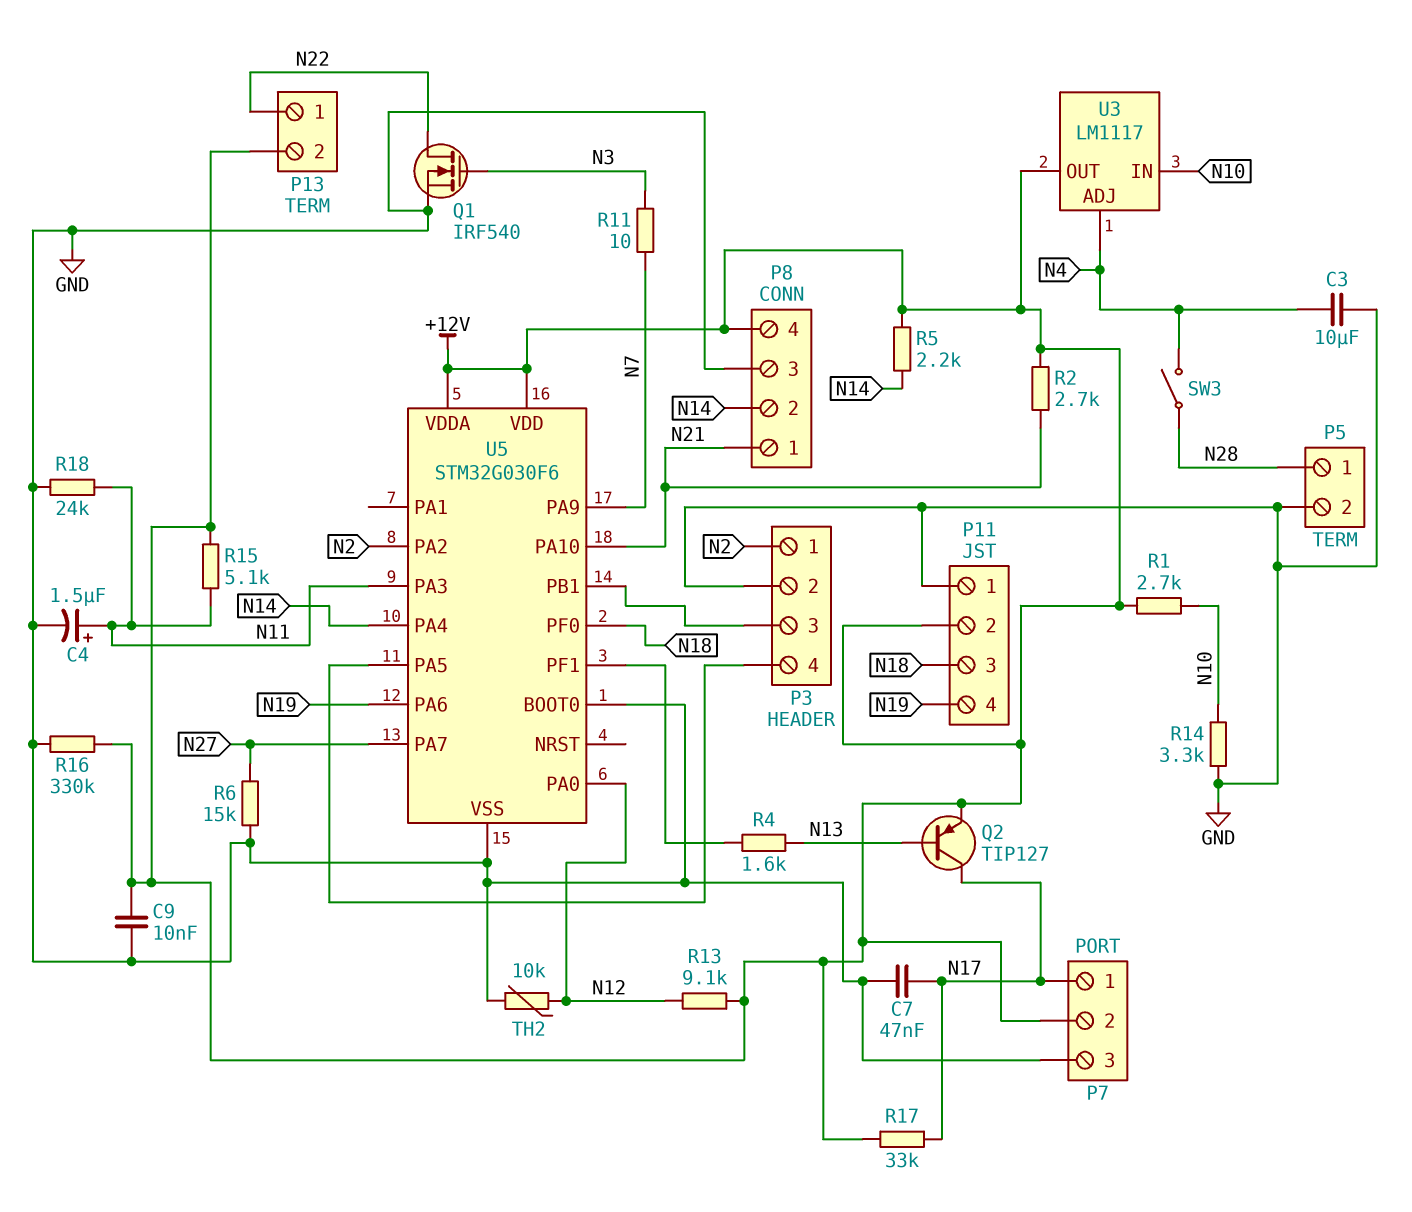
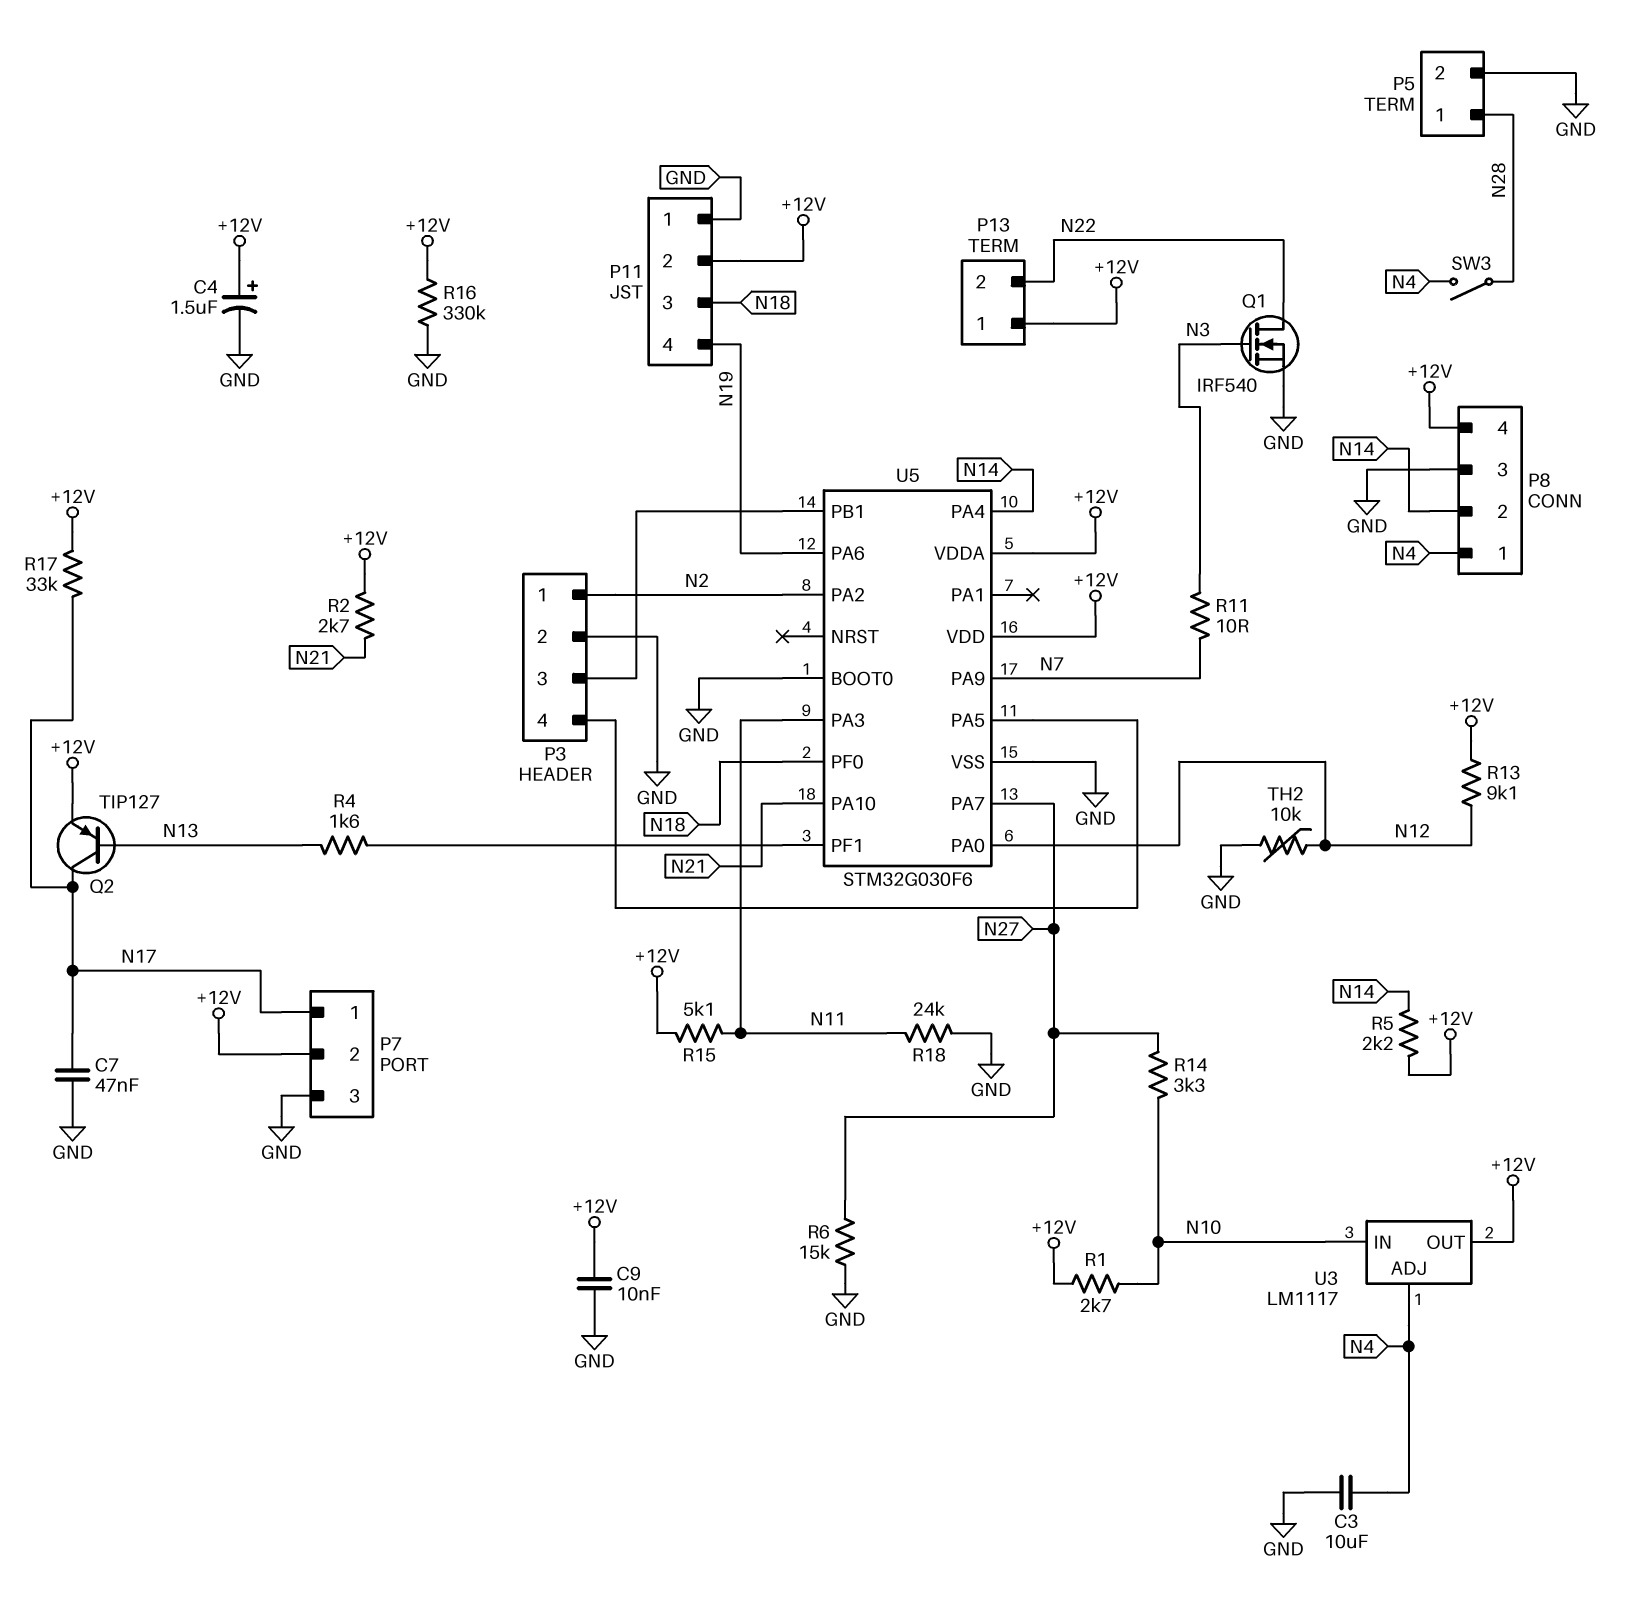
C4: 1.5uF (plus N11, minus GND) -> 1.5uF (plus +12V, minus GND)
P8 pin 1: N21 -> N4
P13 pin 1: N22 -> +12V
P13 pin 2: +12V -> N22
R14: 3.3k (GND, N10) -> 3.3k (N10, N27)

